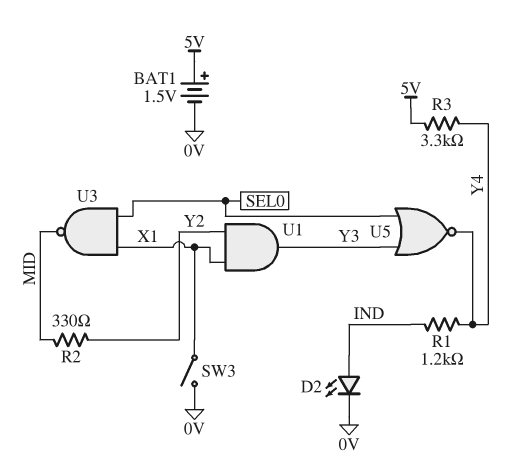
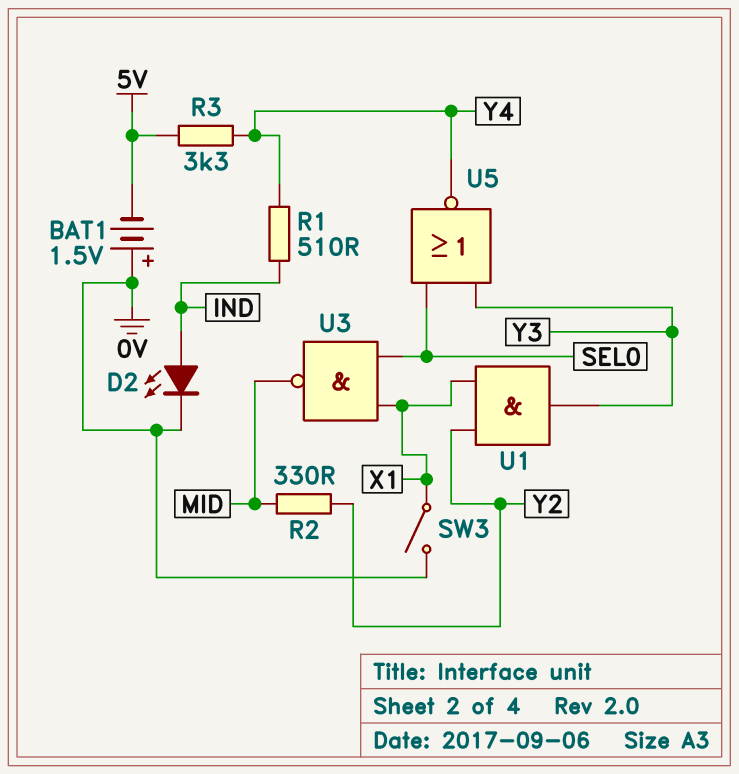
BAT1: 1.5V (plus 5V, minus 0V) -> 1.5V (plus 0V, minus 5V)
R1: 1.2k (IND, Y4) -> 510 (IND, Y4)

